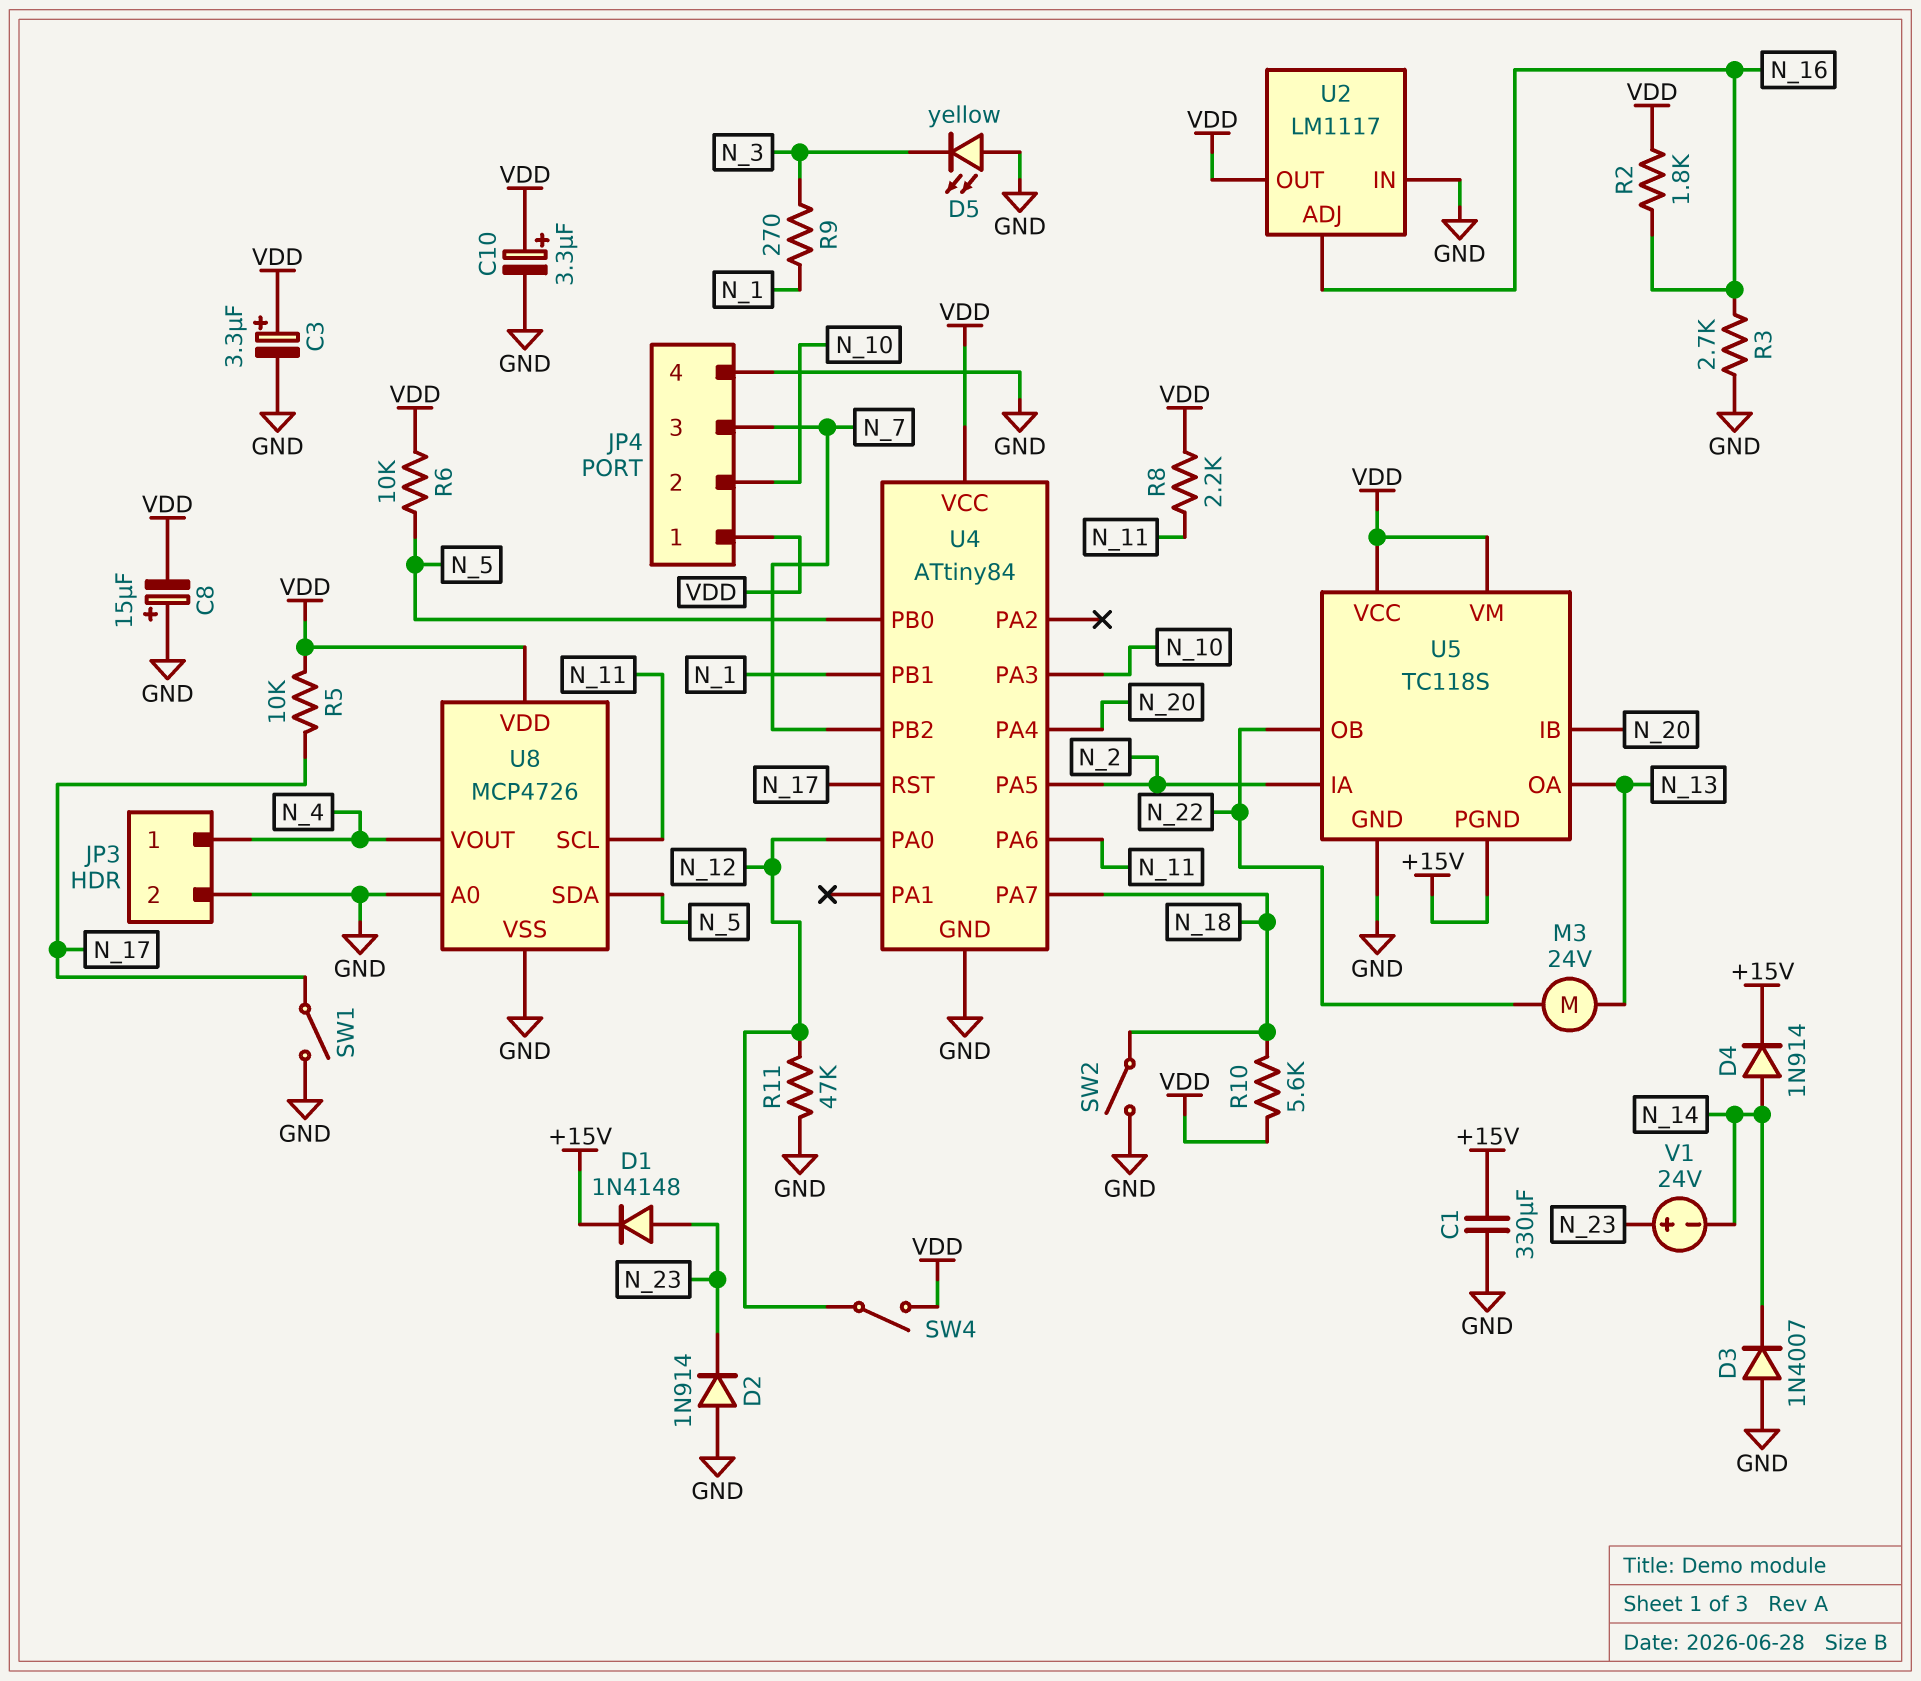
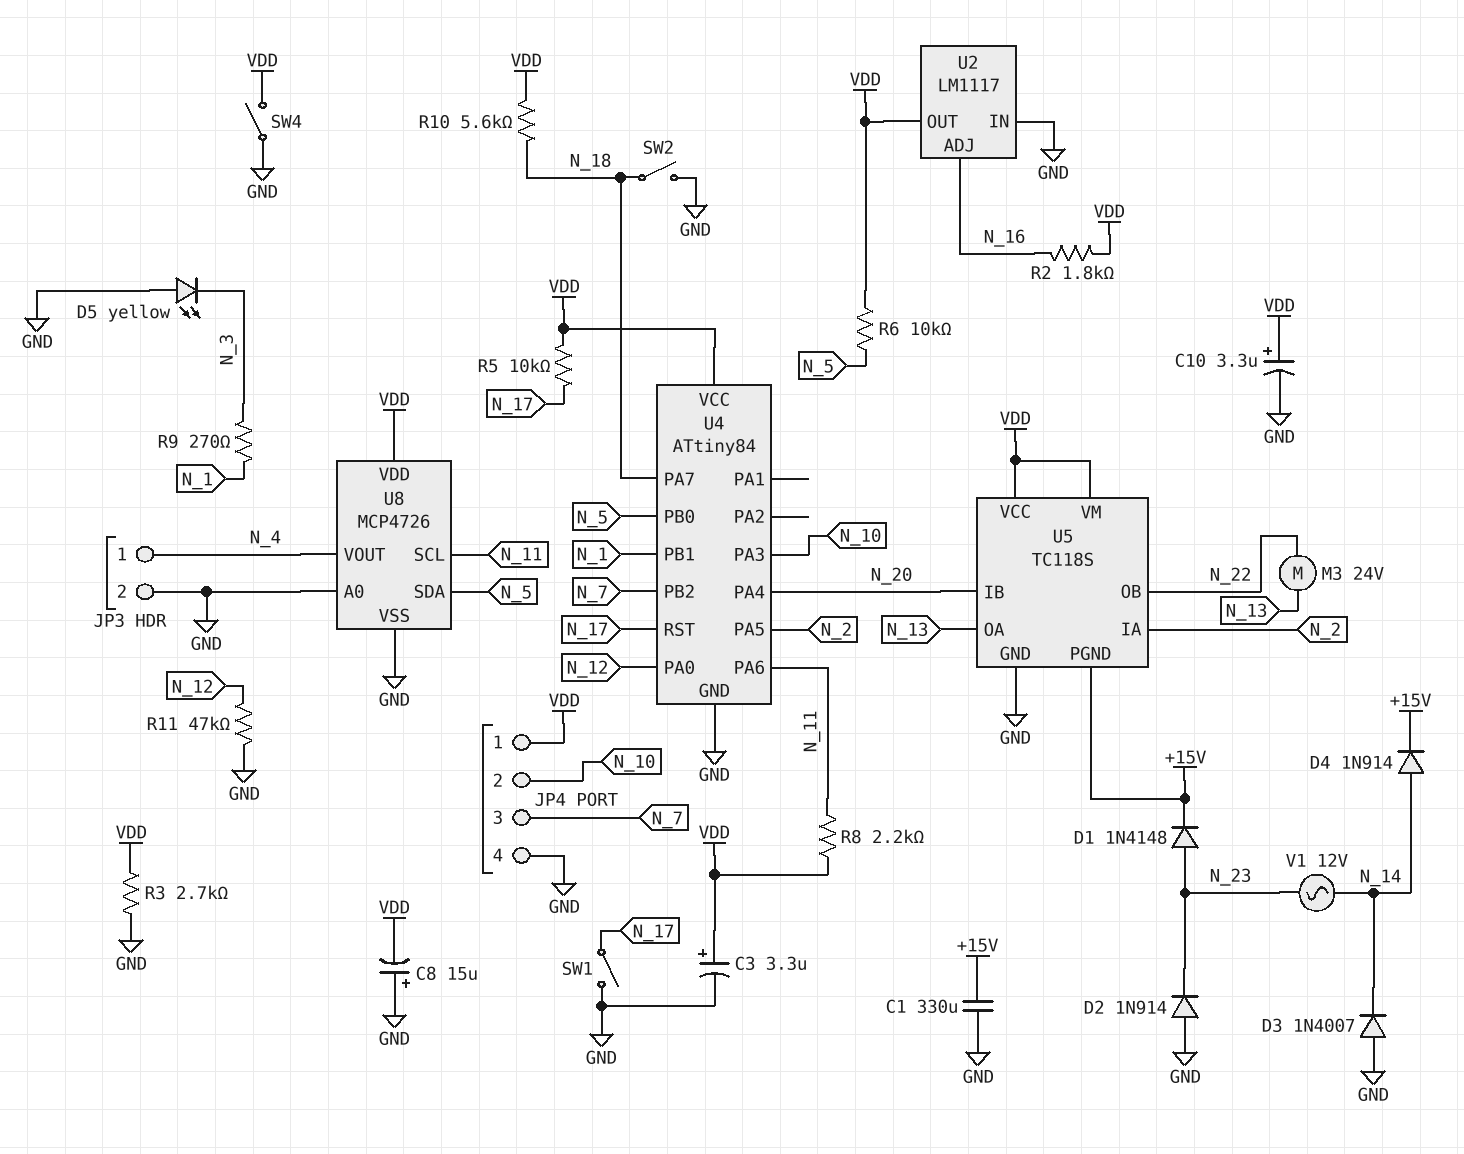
R3: 2.7k (GND, N_16) -> 2.7k (GND, VDD)
SW4: switch (N_12, VDD) -> switch (GND, VDD)
V1: 24V (plus N_23, minus N_14) -> AC 12V (N_14, N_23)

